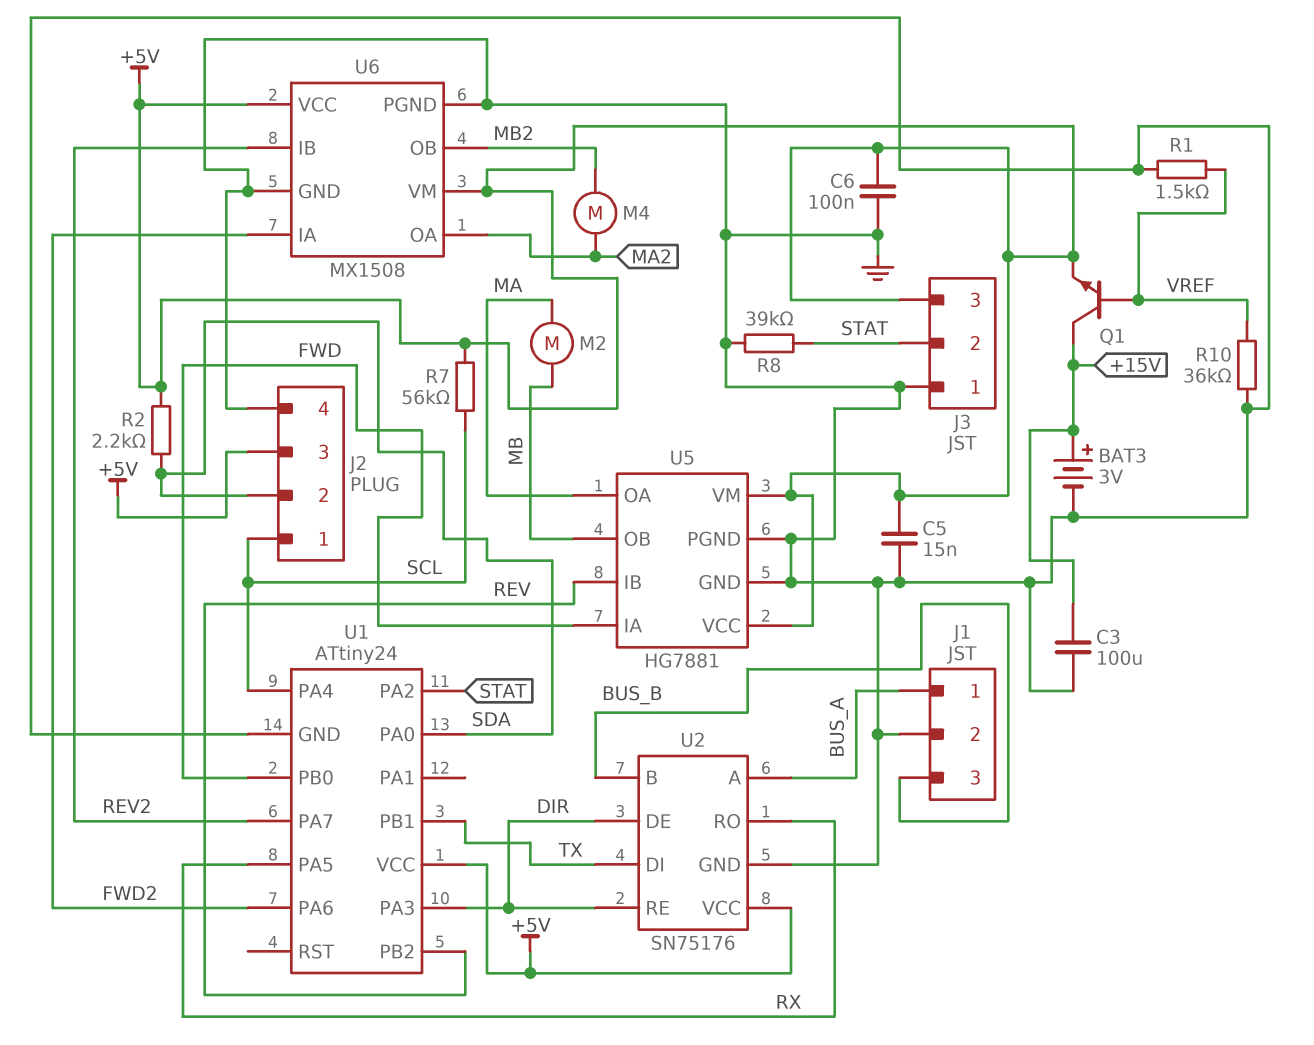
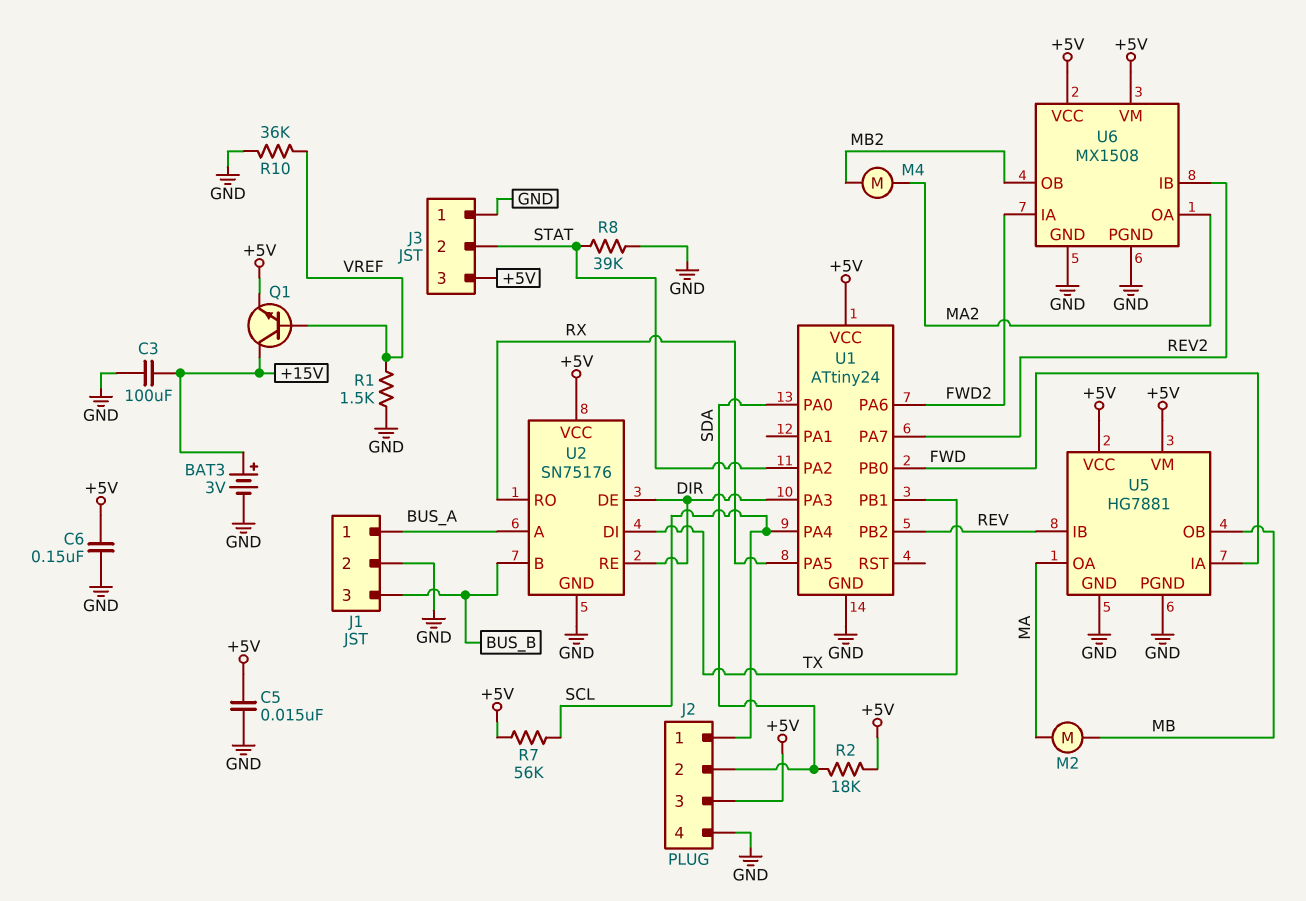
C6: 100nF (+5V, GND) -> 150nF (+5V, GND)
R2: 2.2k (+5V, SDA) -> 18k (+5V, SDA)

